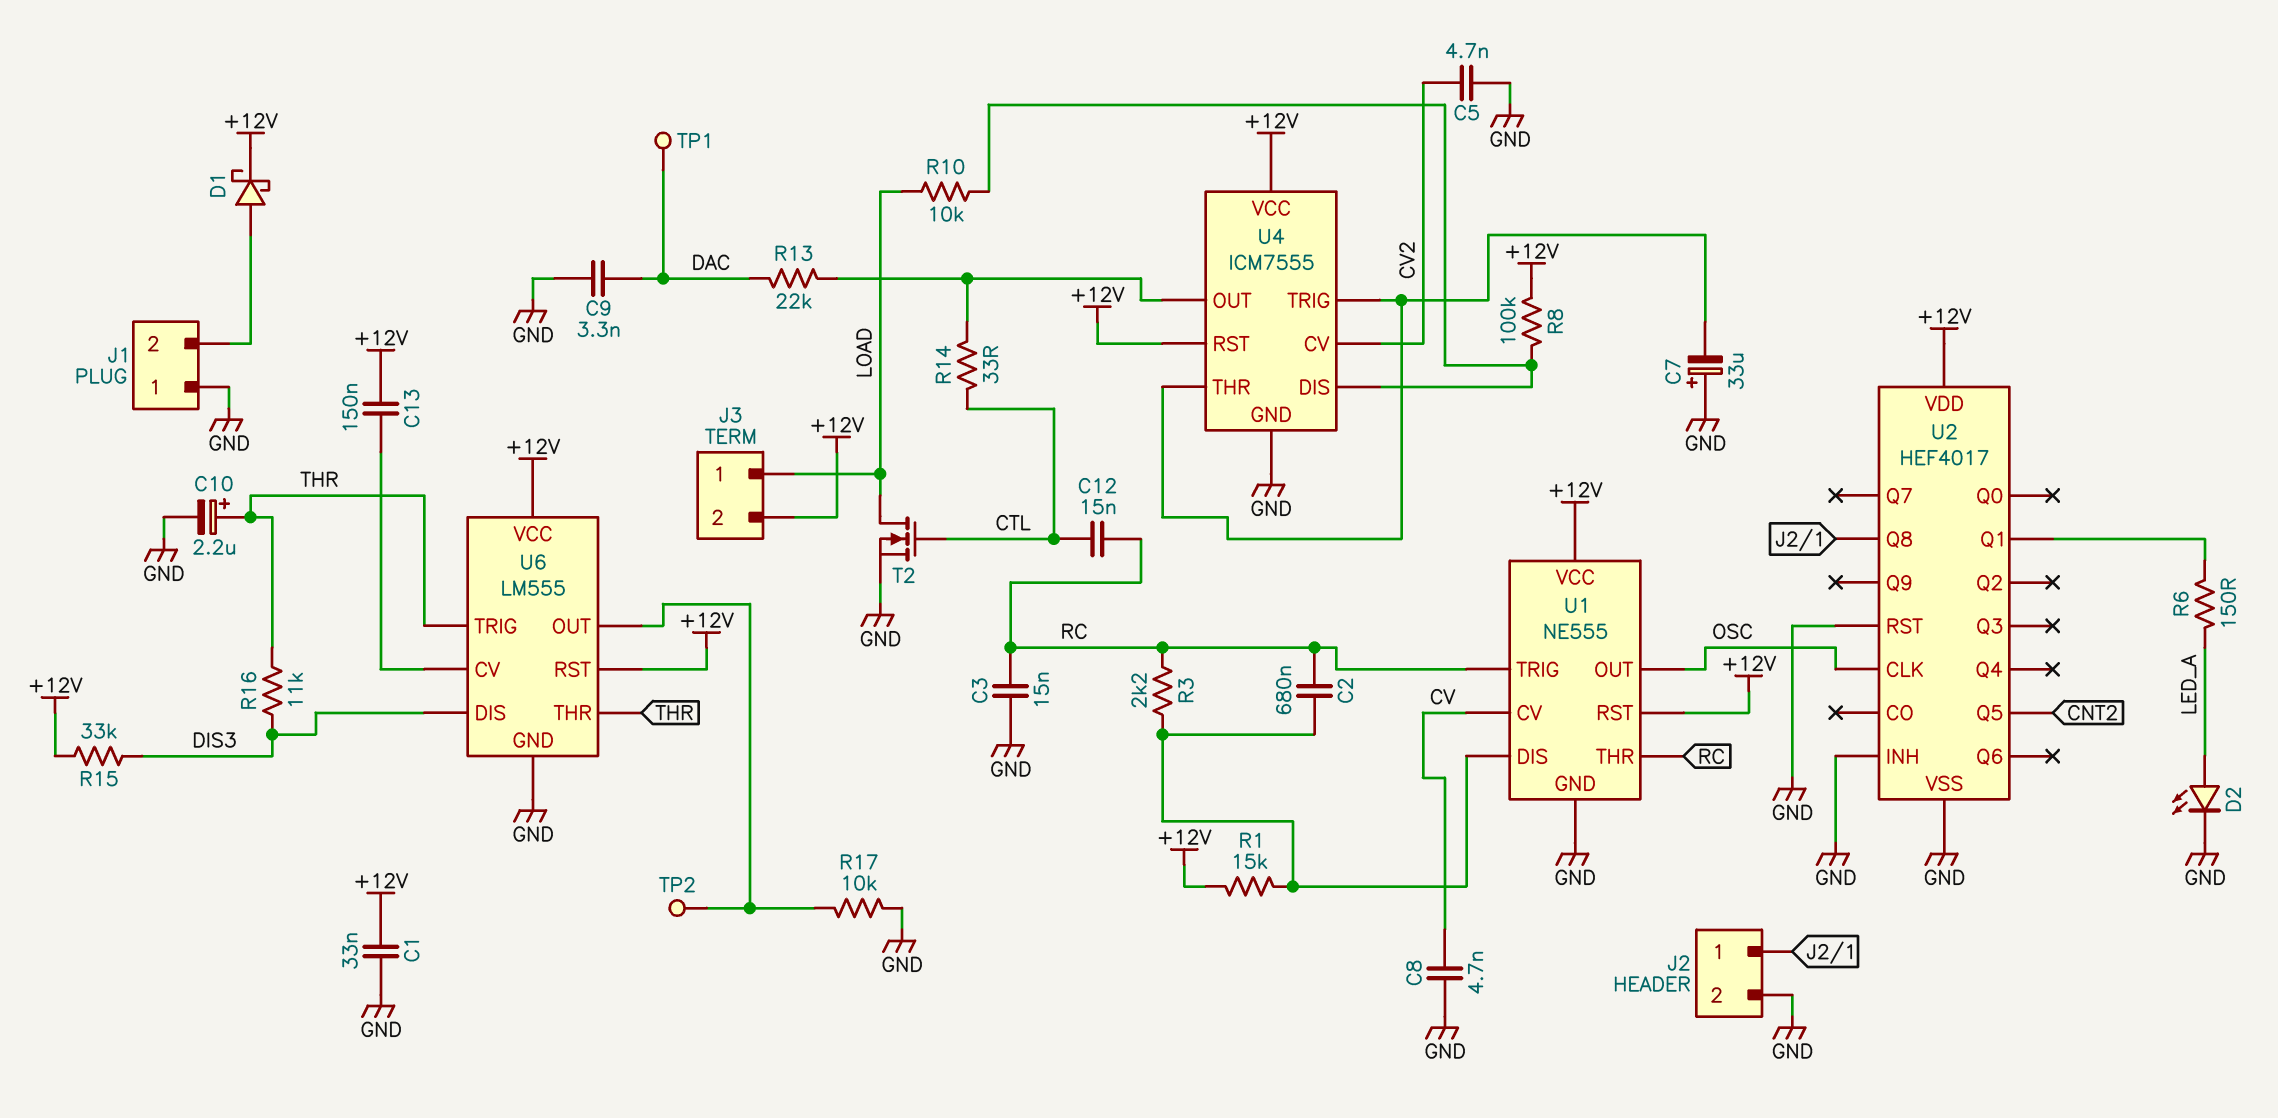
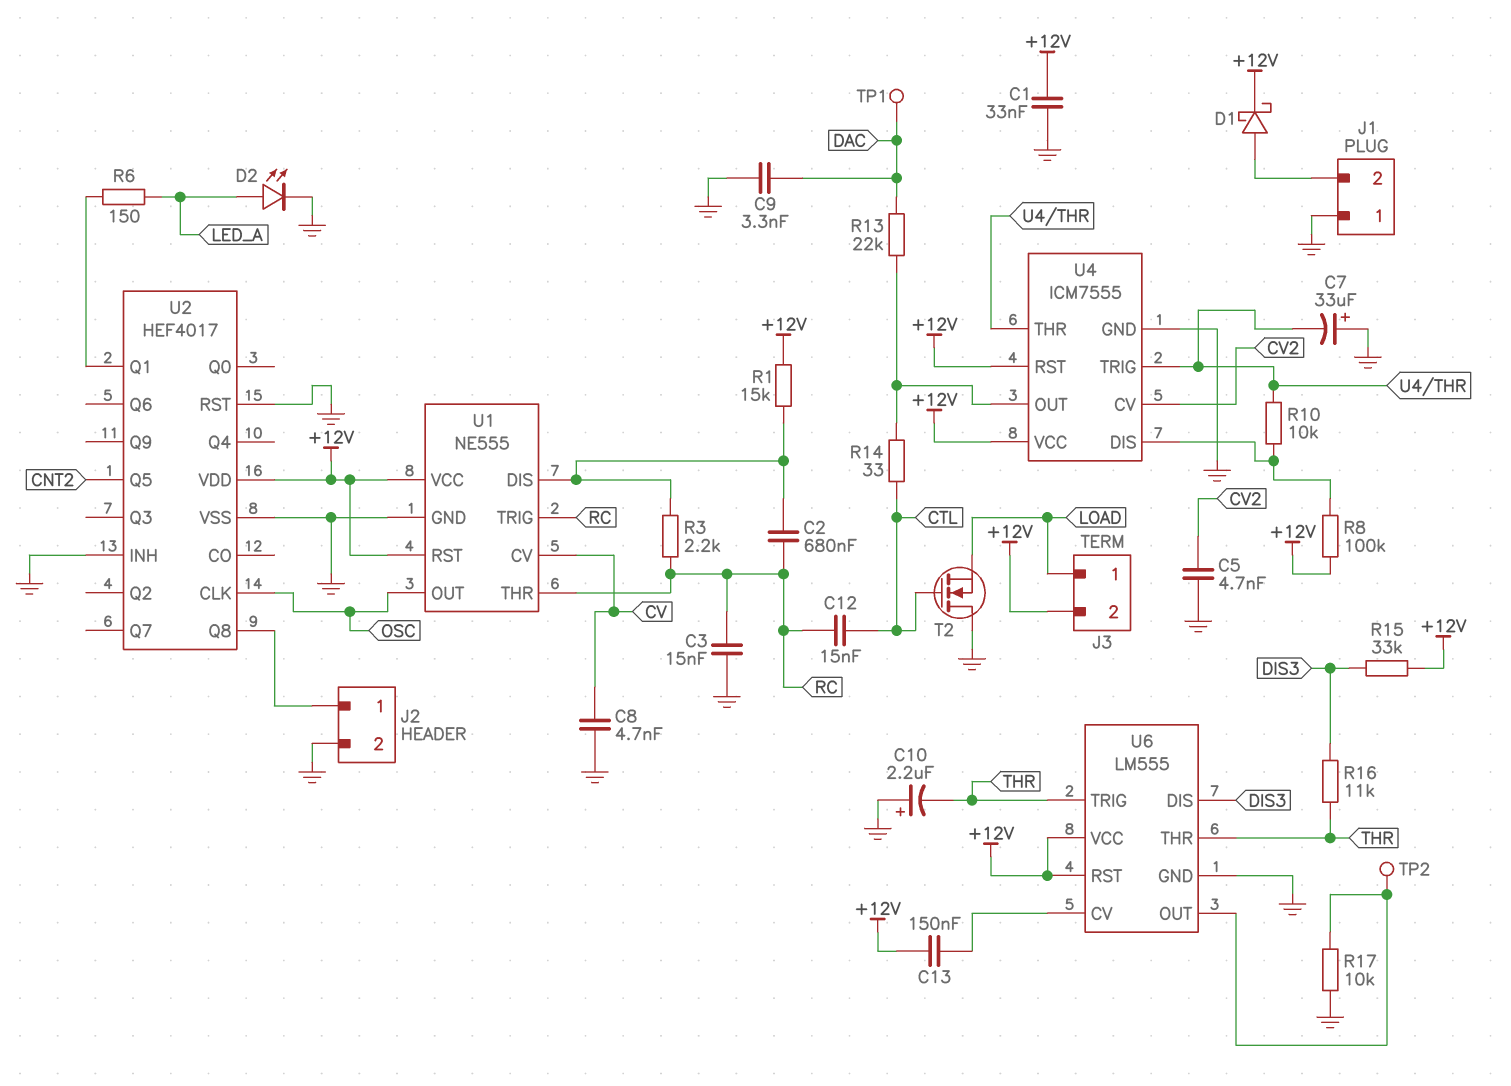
C10: 2.2uF (plus THR, minus GND) -> 2.2uF (plus GND, minus THR)
R10: 10k (LOAD, U4/DIS) -> 10k (U4/DIS, U4/THR)
T2: NMOS (G CTL, D LOAD, S GND) -> NMOS (G CTL, D GND, S LOAD)

